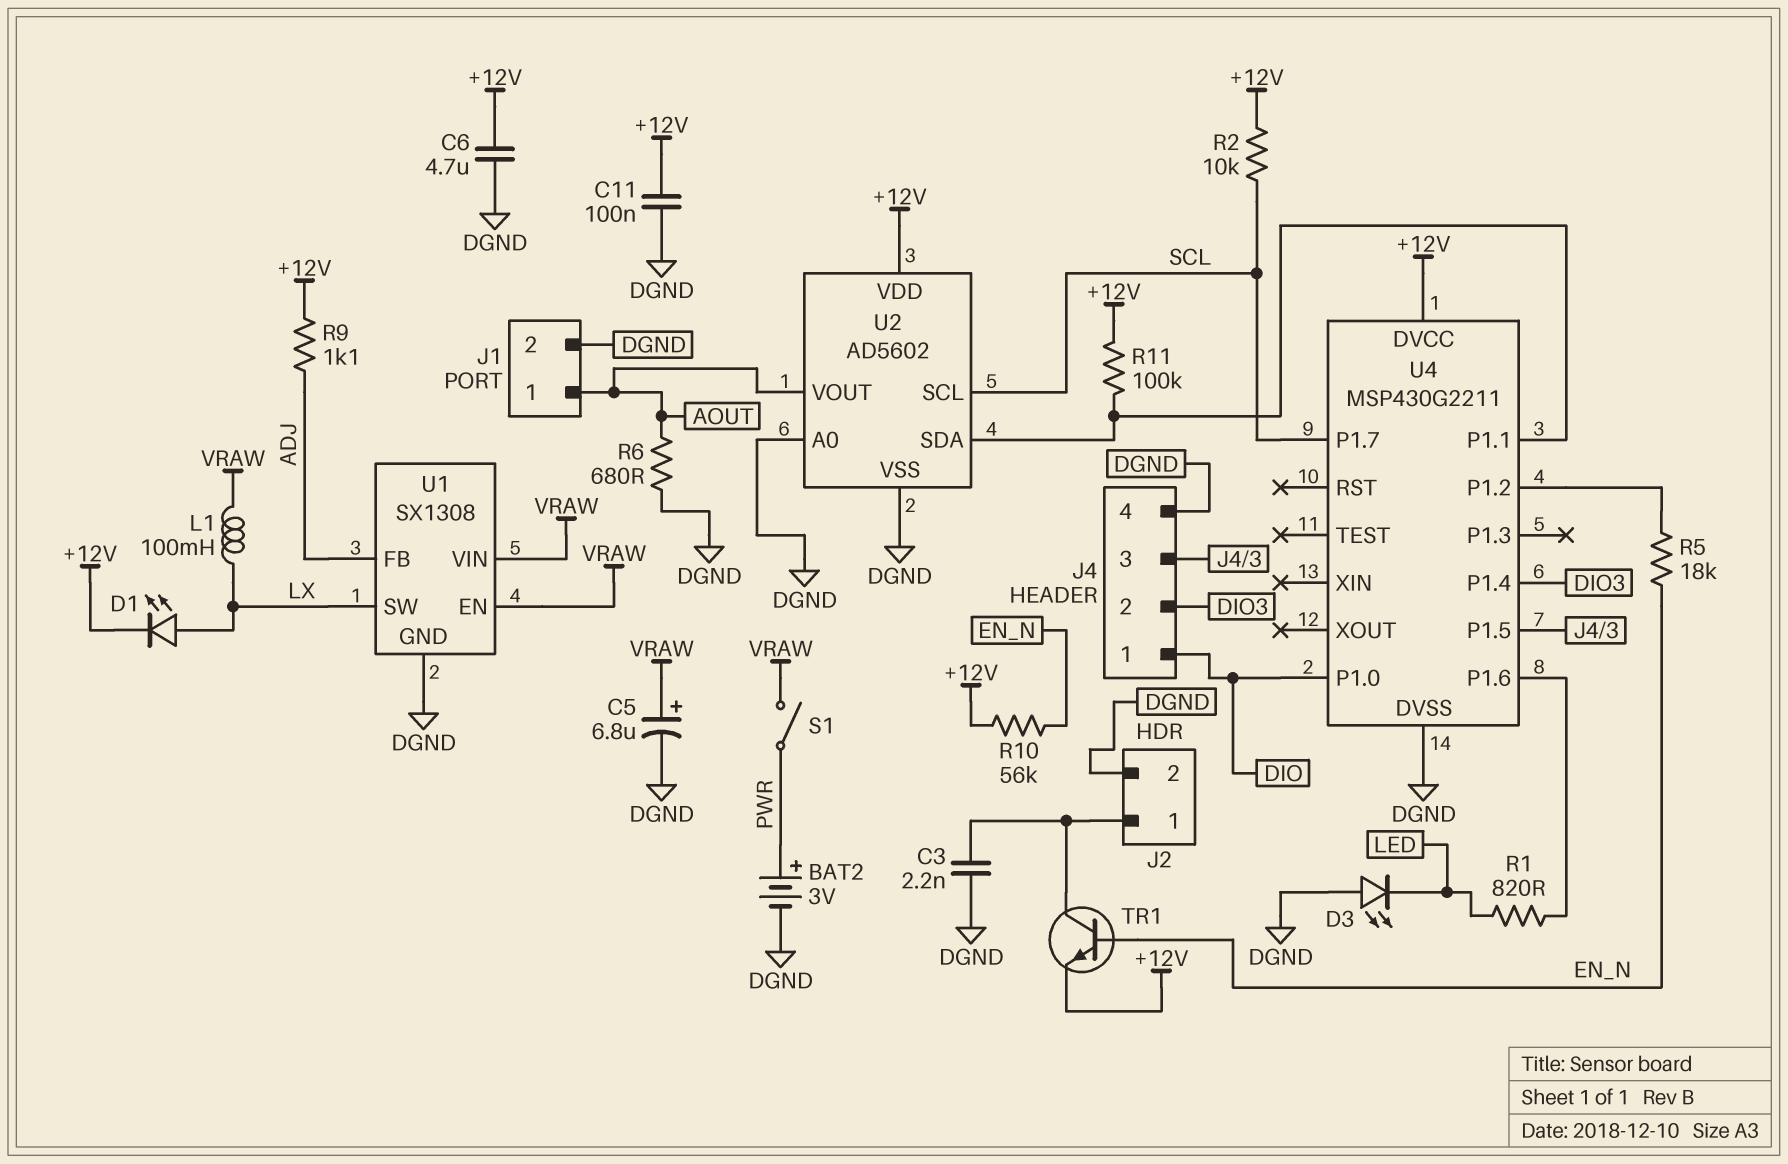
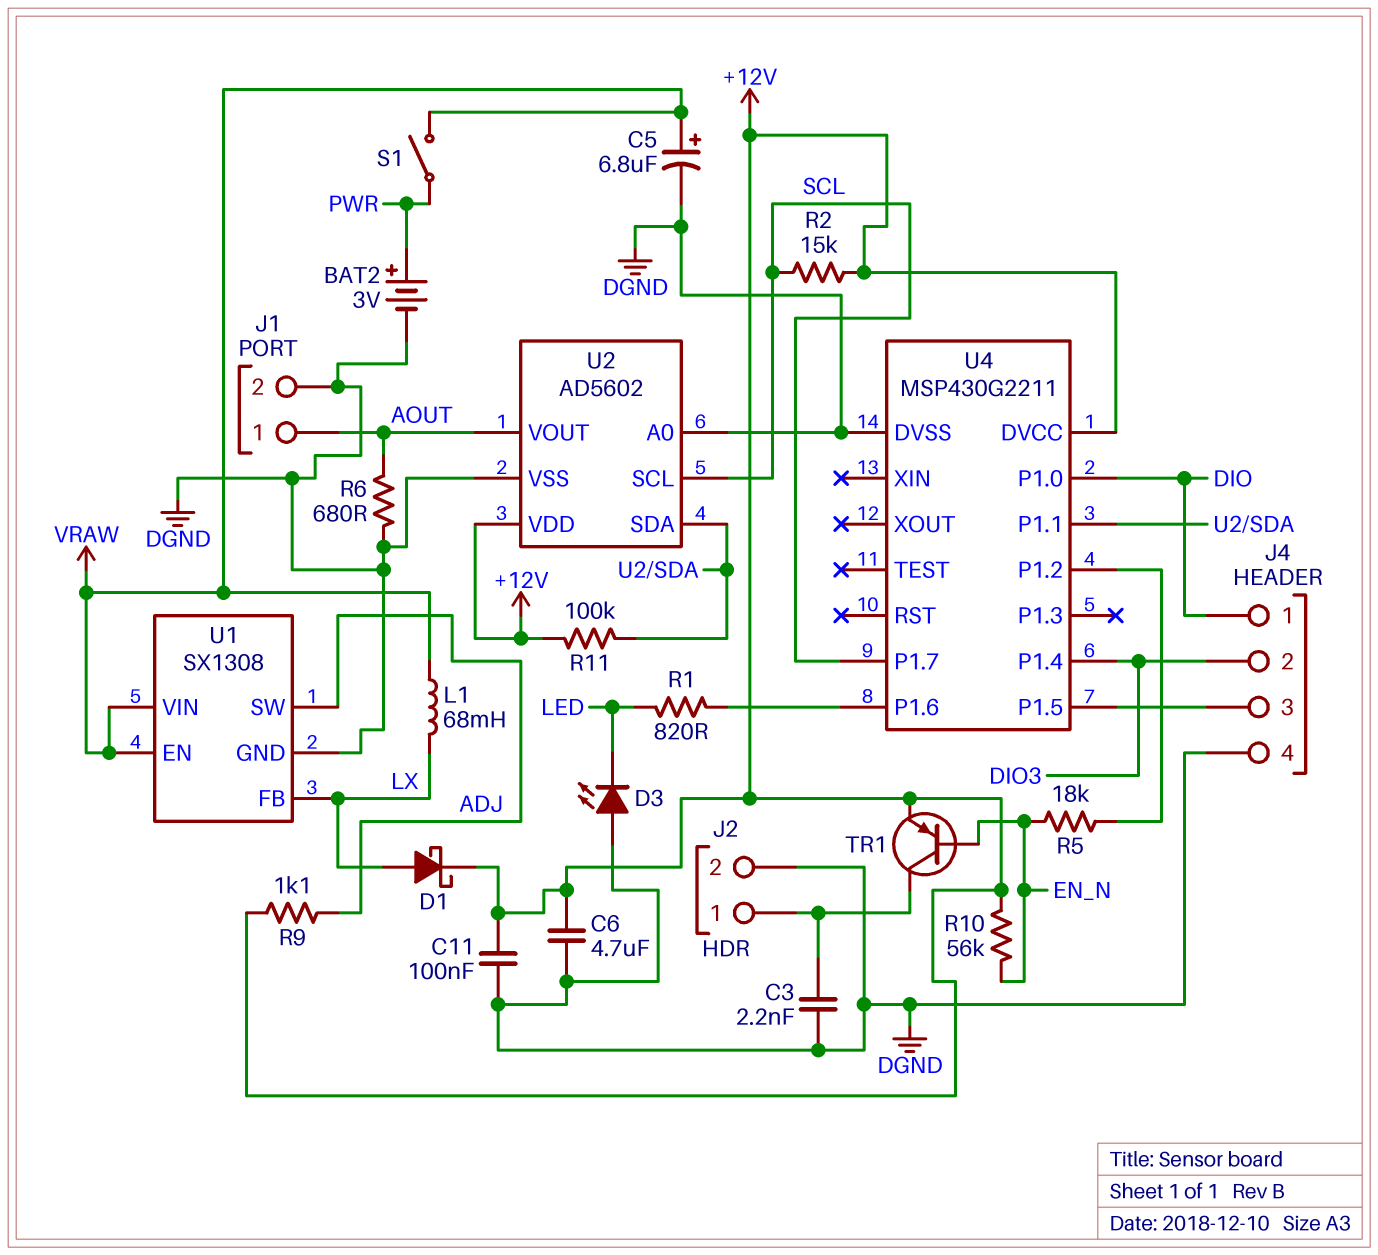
D1: LED (A LX, K +12V) -> schottky (A LX, K +12V)
L1: 100mH (LX, VRAW) -> 68mH (LX, VRAW)
R2: 10k (+12V, SCL) -> 15k (+12V, SCL)
TR1: NPN (B EN_N, C J2/1, E +12V) -> PNP (B EN_N, C J2/1, E +12V)
U1 pin FB: ADJ -> LX
U1 pin SW: LX -> ADJ

